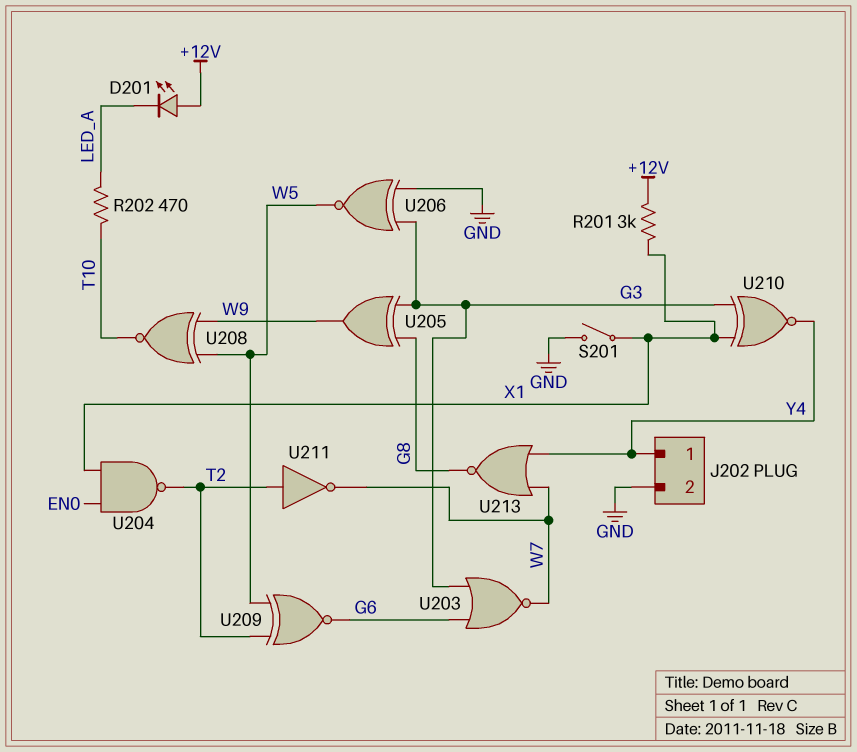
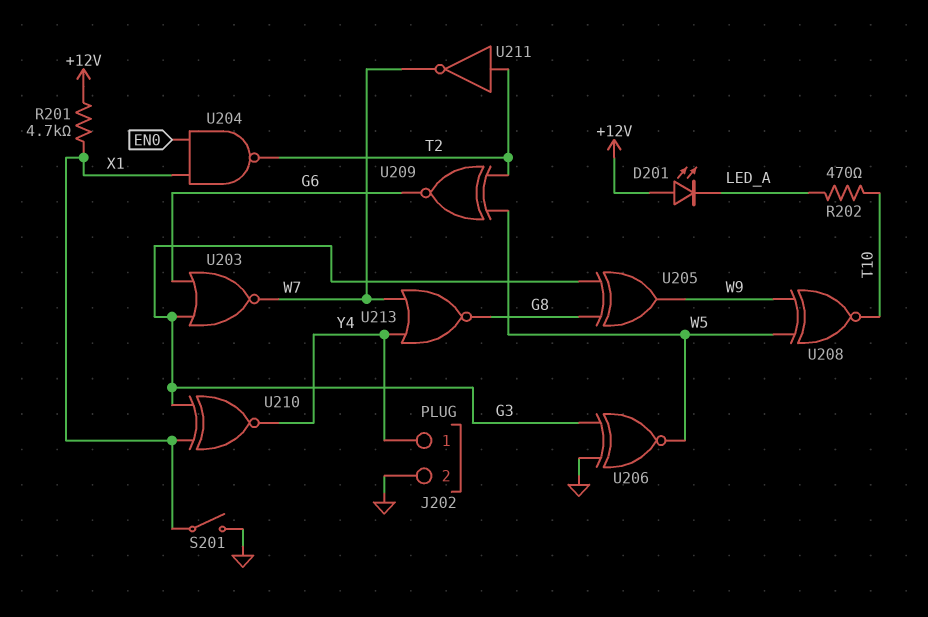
R201: 3k (+12V, X1) -> 4.7k (+12V, X1)

